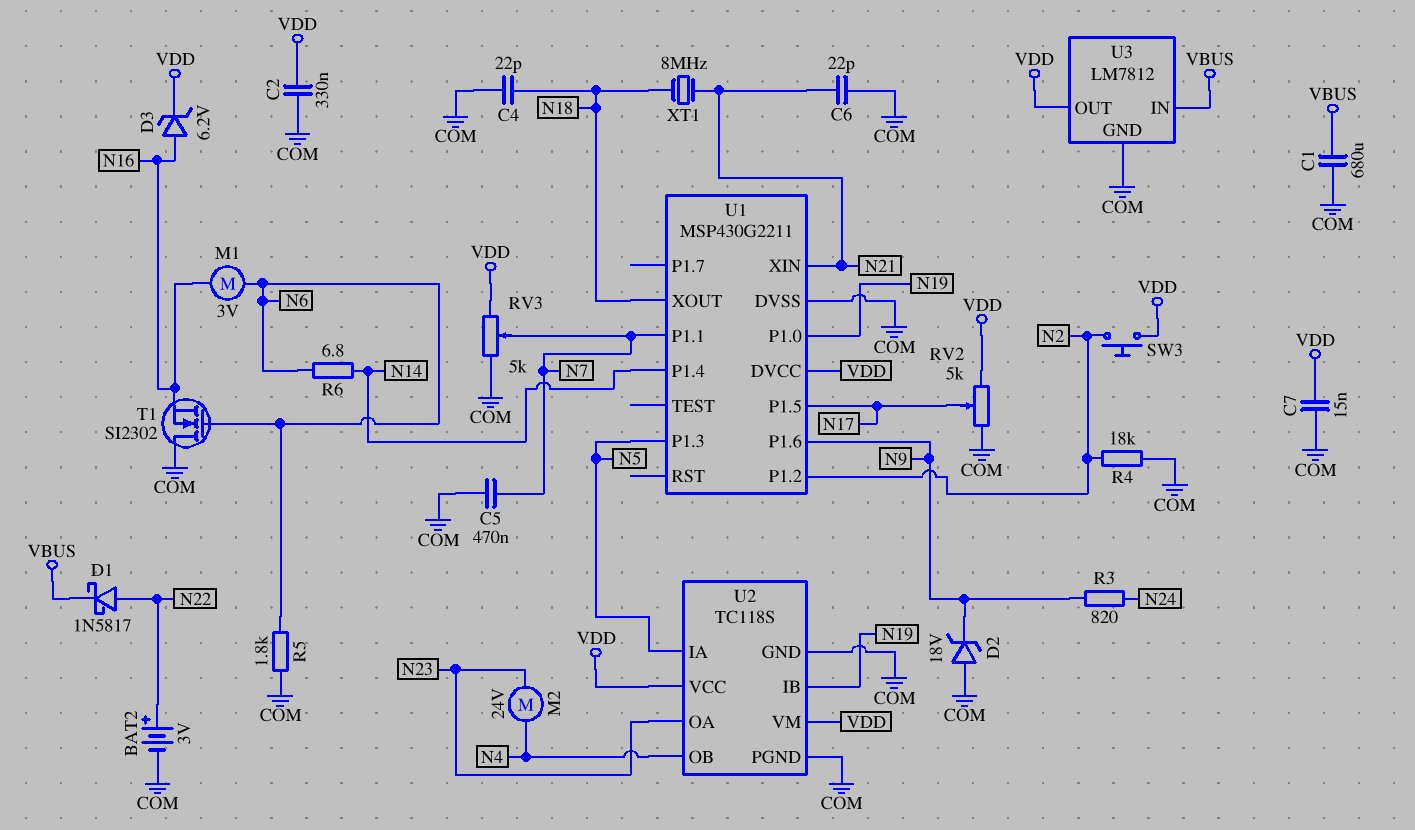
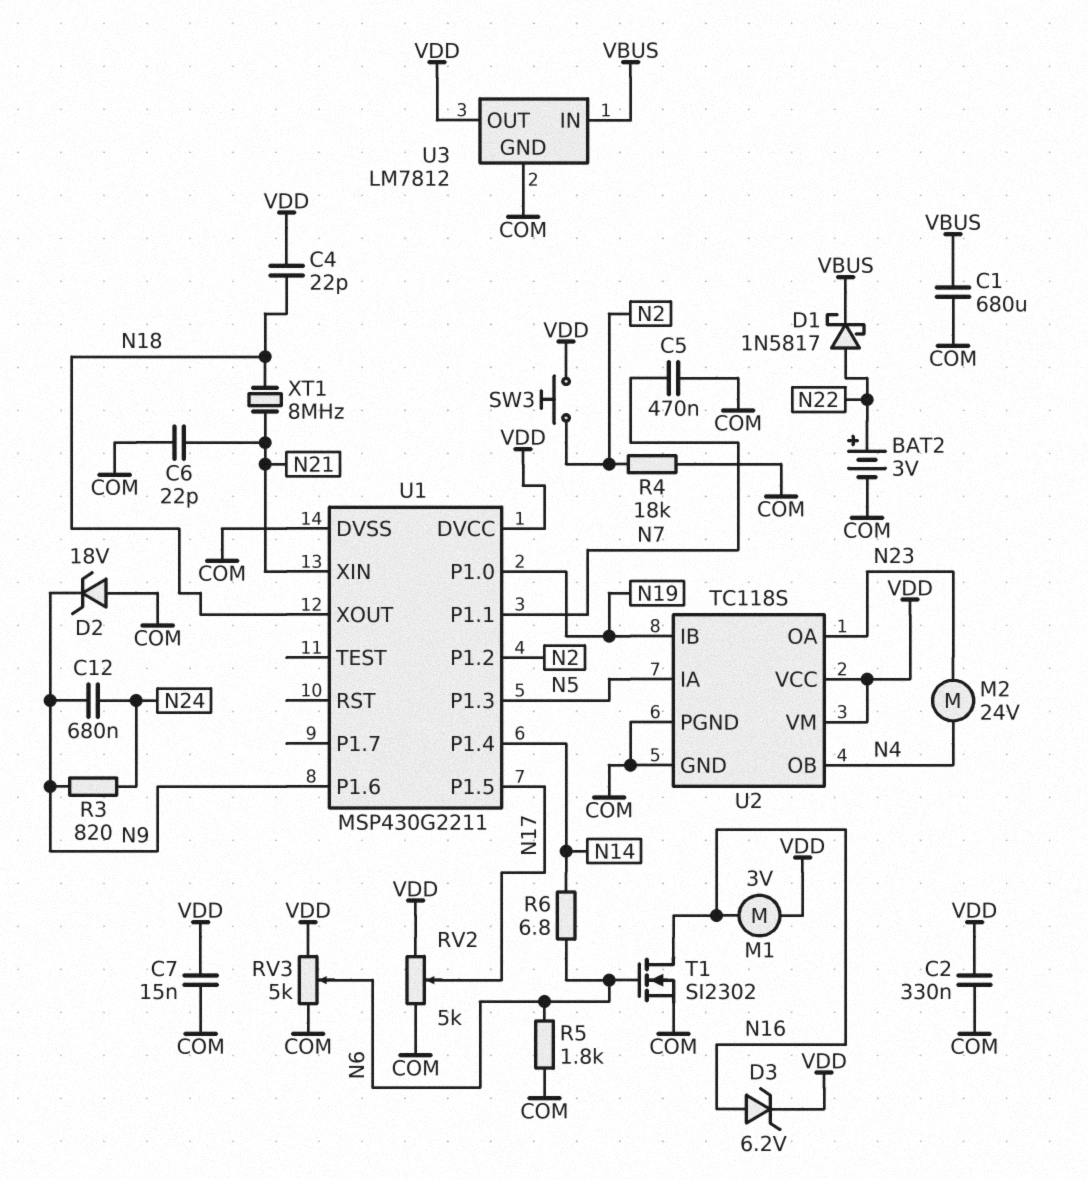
C4: 22pF (COM, N18) -> 22pF (N18, VDD)
C12: none -> 680nF (N9, N24)
M1: motor 3V (N6, N16) -> motor 3V (N16, VDD)
RV3: 5k (COM, VDD, wiper N7) -> 5k (COM, VDD, wiper N6)
T1: NMOS SI2302 (G N6, D COM, S N16) -> NMOS SI2302 (G N6, D N16, S COM)

